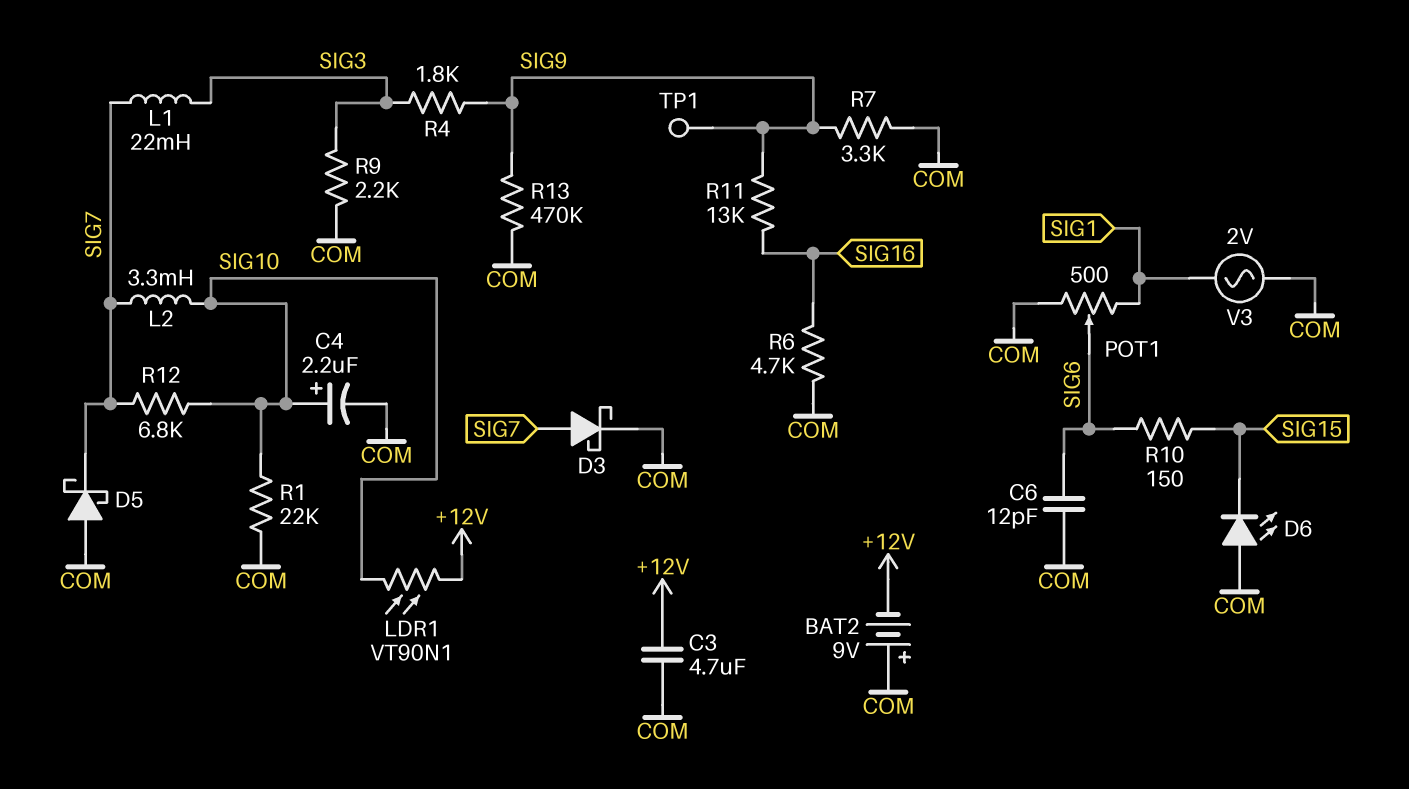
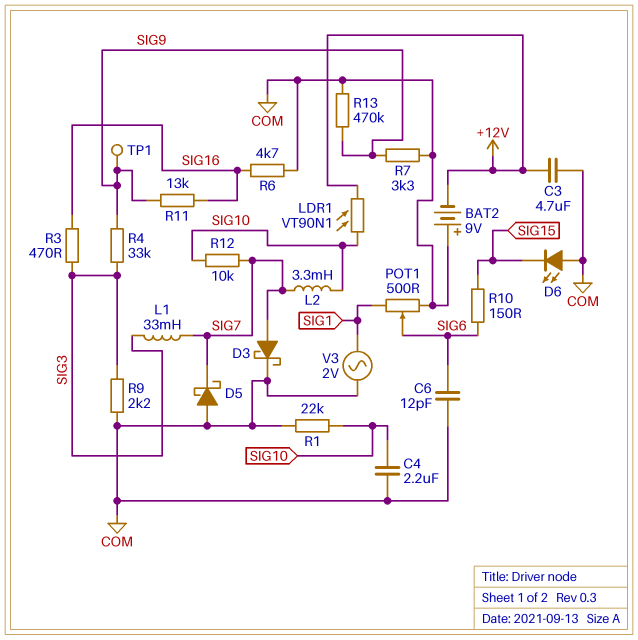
C4: 2.2uF (plus SIG10, minus COM) -> 2.2uF (COM, SIG10)
L1: 22mH (SIG3, SIG7) -> 33mH (SIG3, SIG7)
R3: none -> 470 (SIG3, SIG16)
R4: 1.8k (SIG3, SIG9) -> 33k (SIG3, SIG9)
R12: 6.8k (SIG7, SIG10) -> 10k (SIG7, SIG10)

